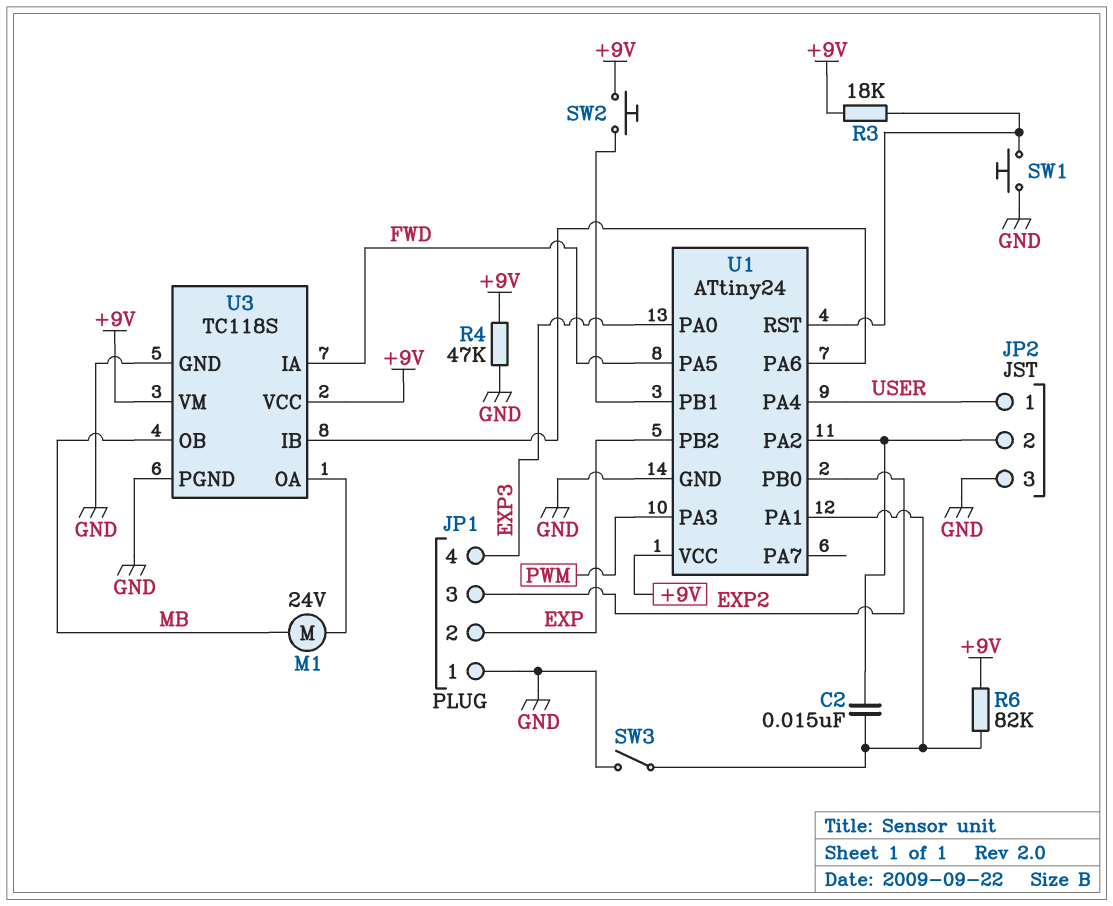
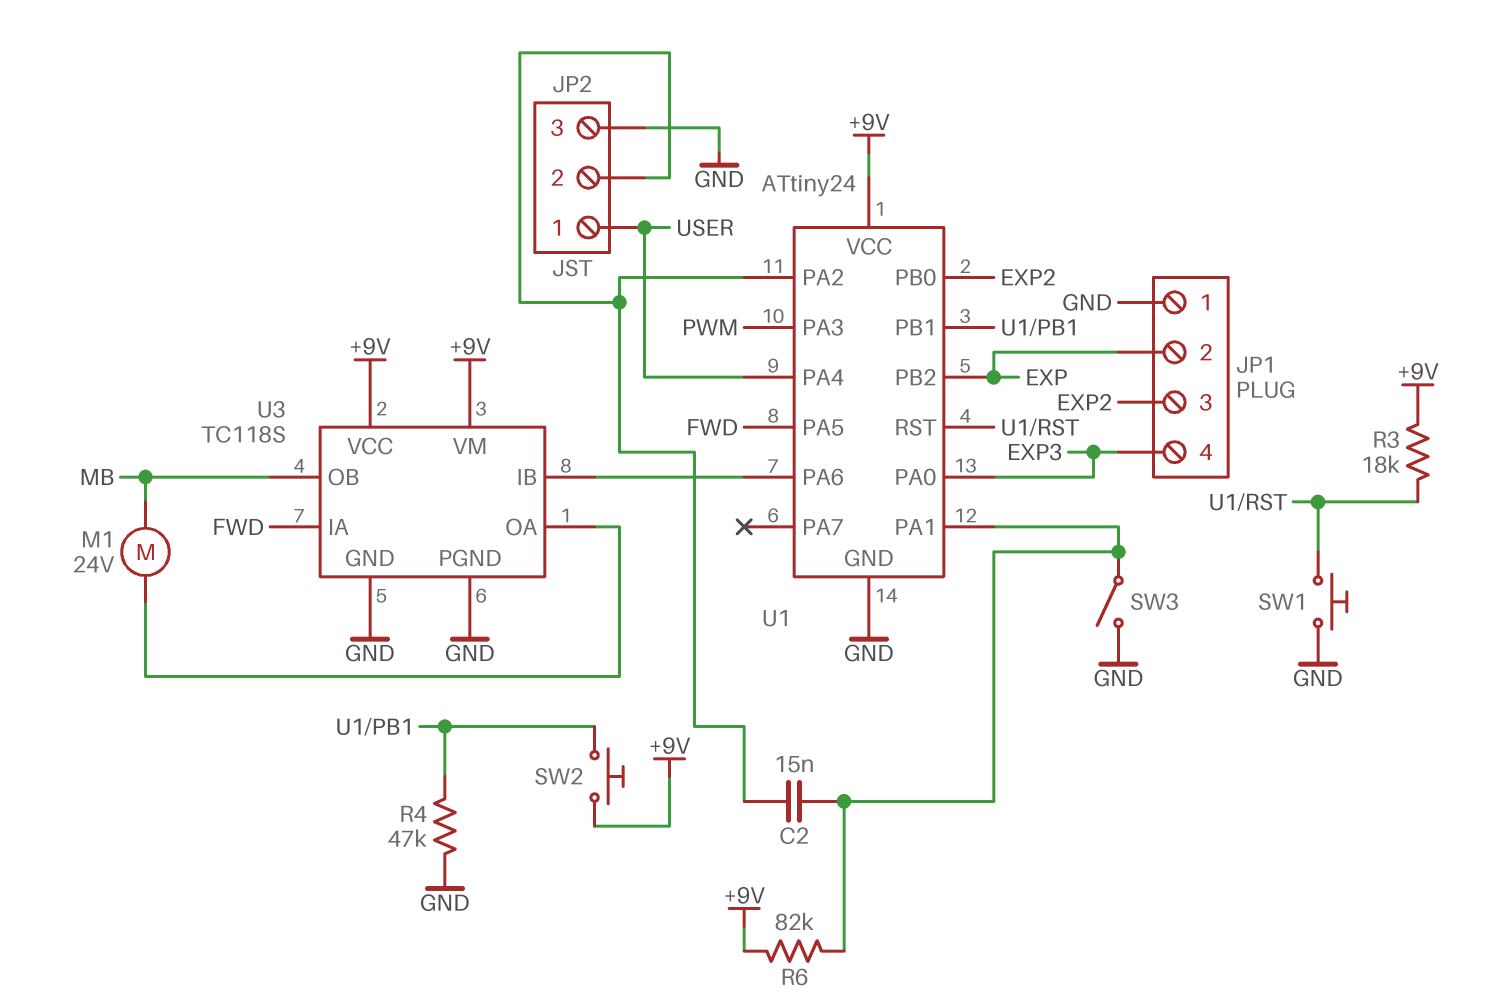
R4: 47k (+9V, GND) -> 47k (GND, U1/PB1)

